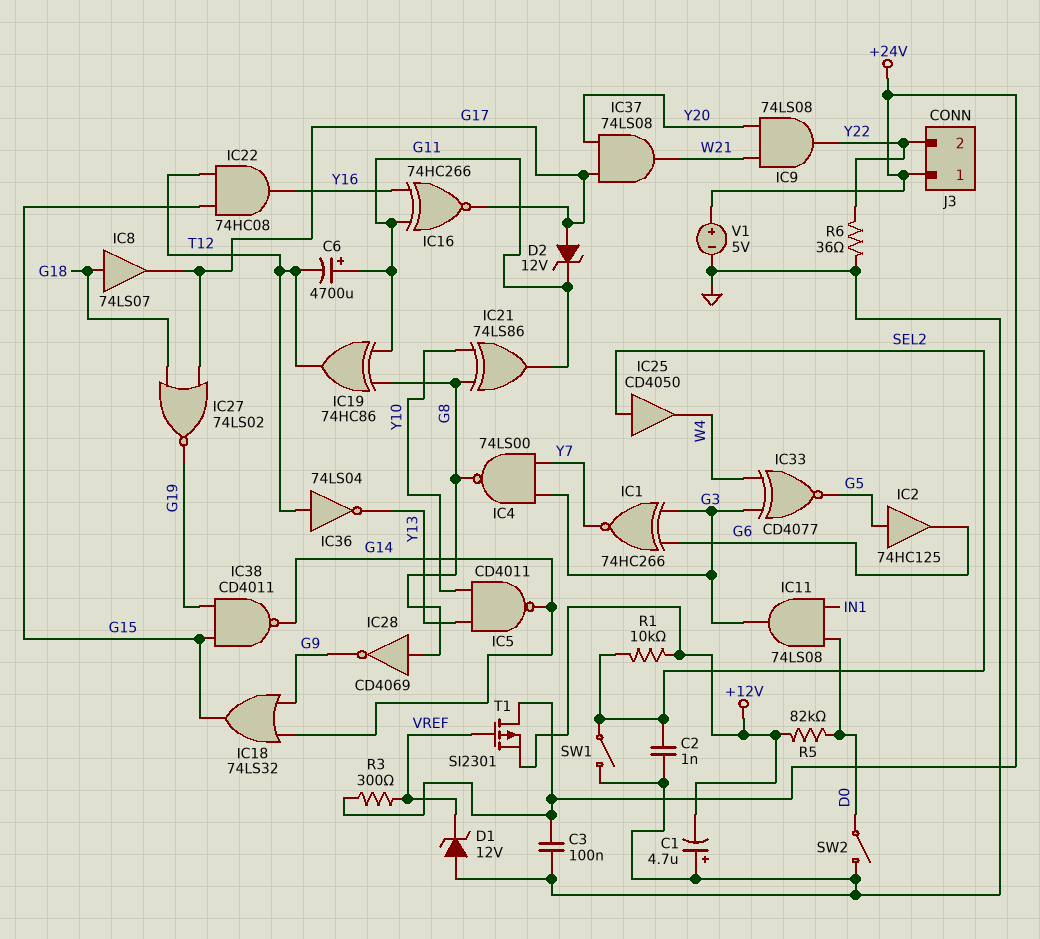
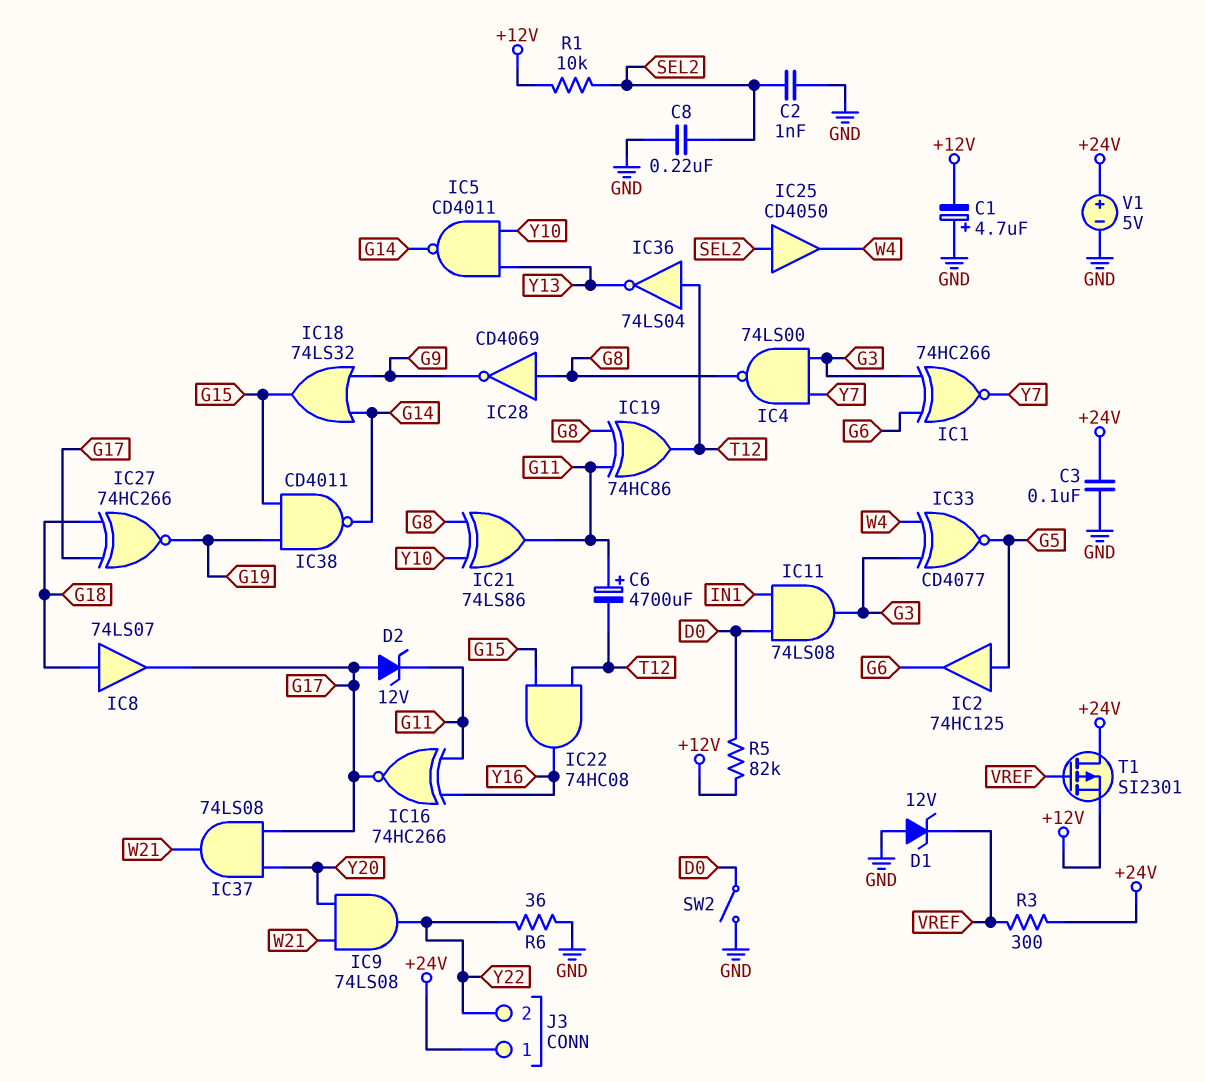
C8: none -> 220nF (GND, SEL2)
IC27: NOR 74LS02 (in G17, in G18, out G19) -> XNOR 74HC266 (in G17, in G18, out G19)
SW1: switch (GND, SEL2) -> none

